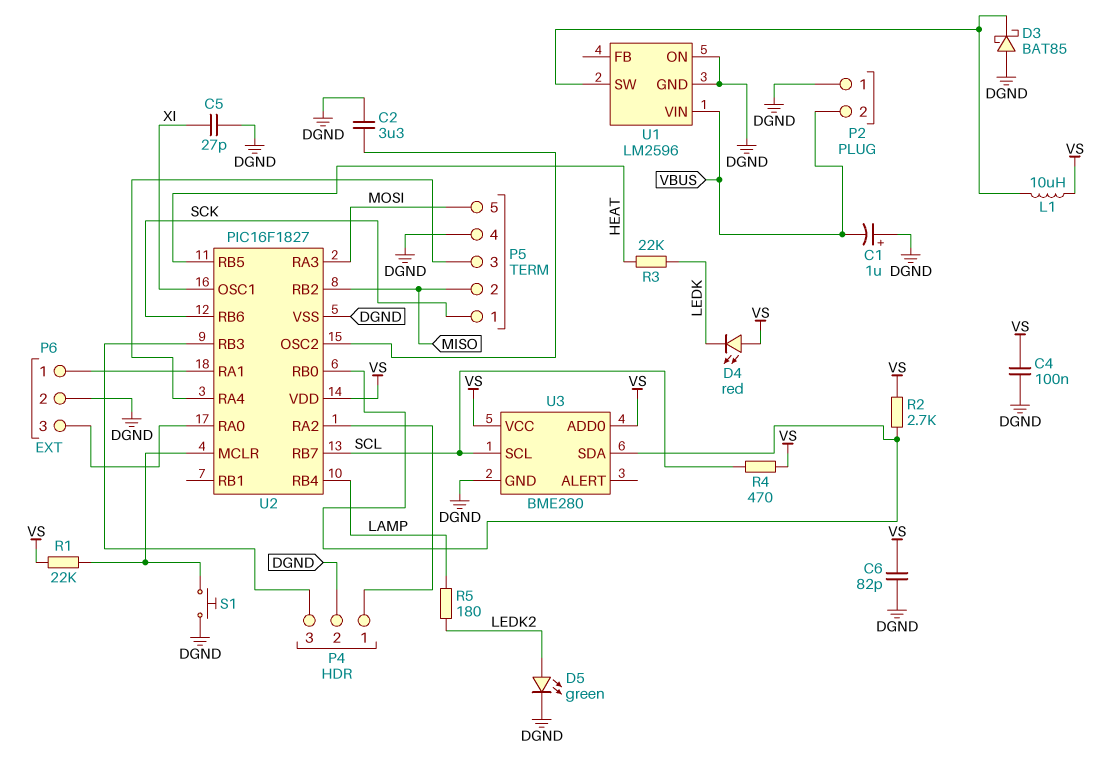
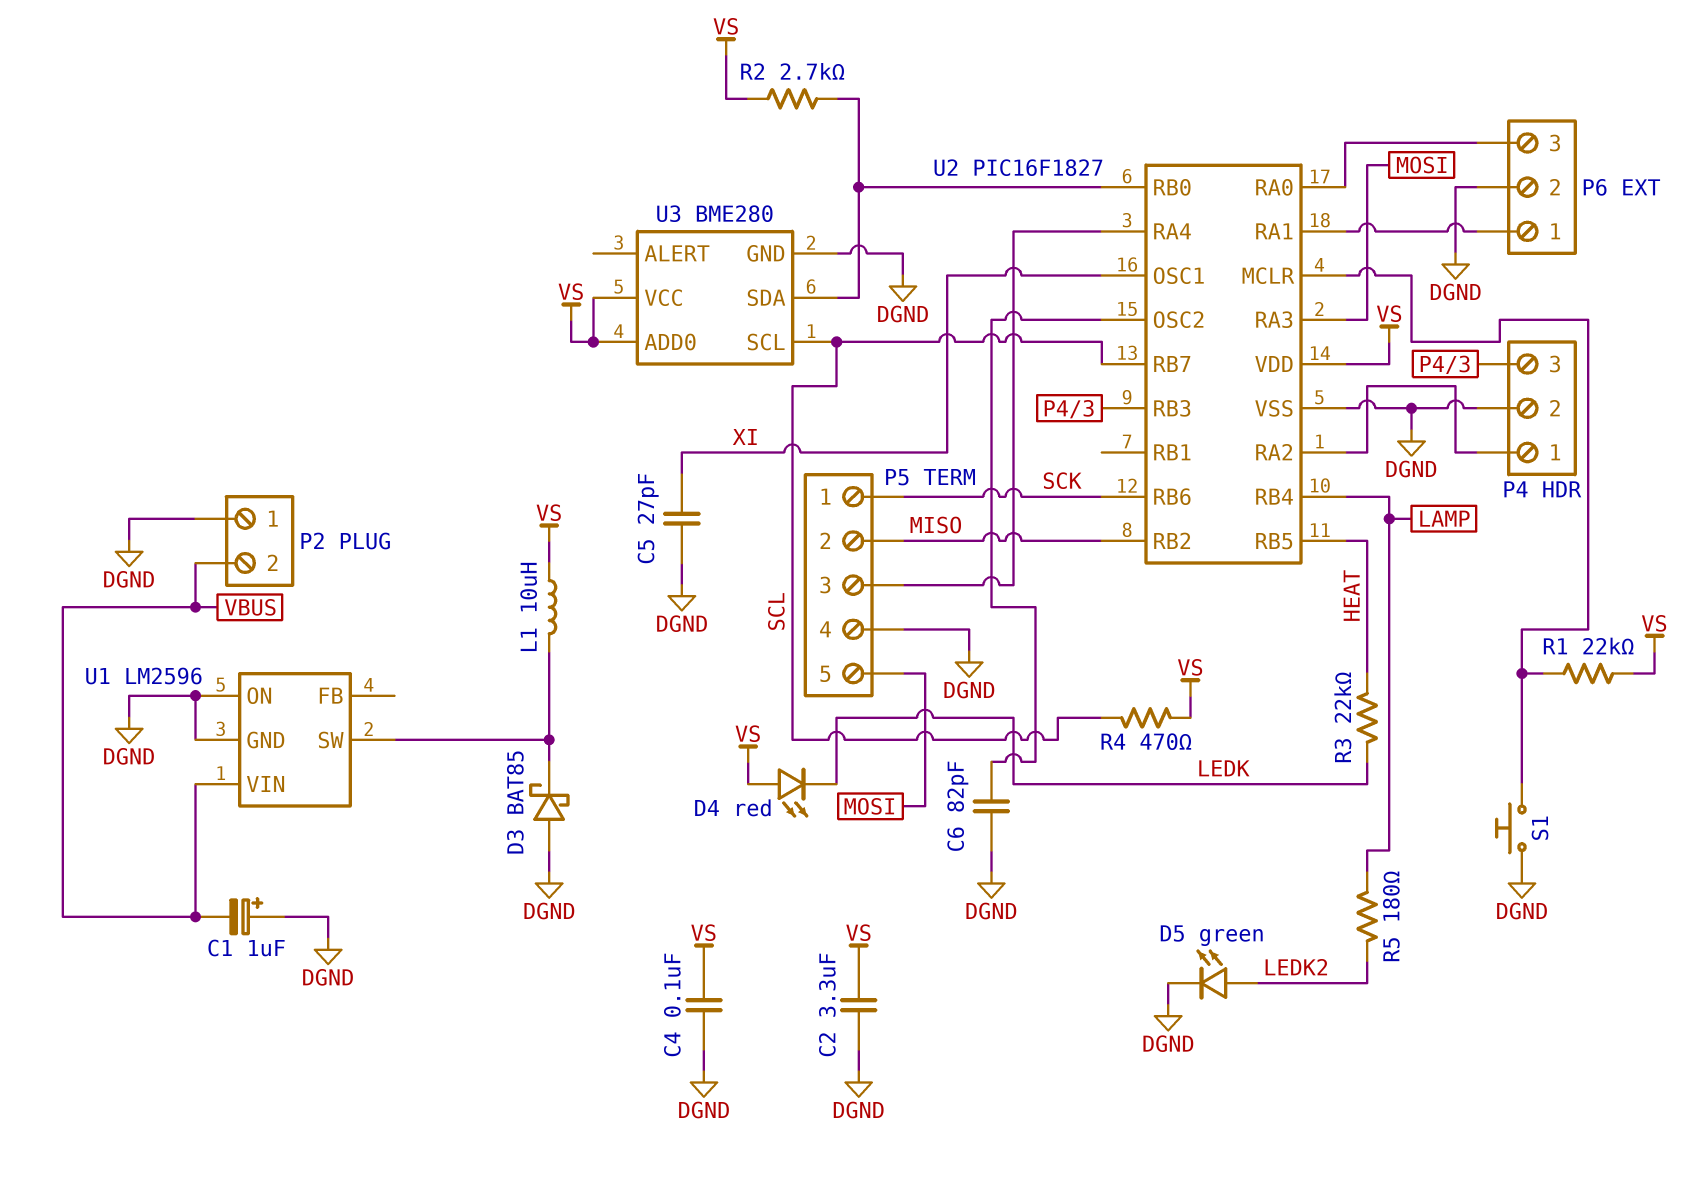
C2: 3.3uF (DGND, U2/OSC2) -> 3.3uF (DGND, VS)
C6: 82pF (DGND, VS) -> 82pF (DGND, U2/OSC2)

